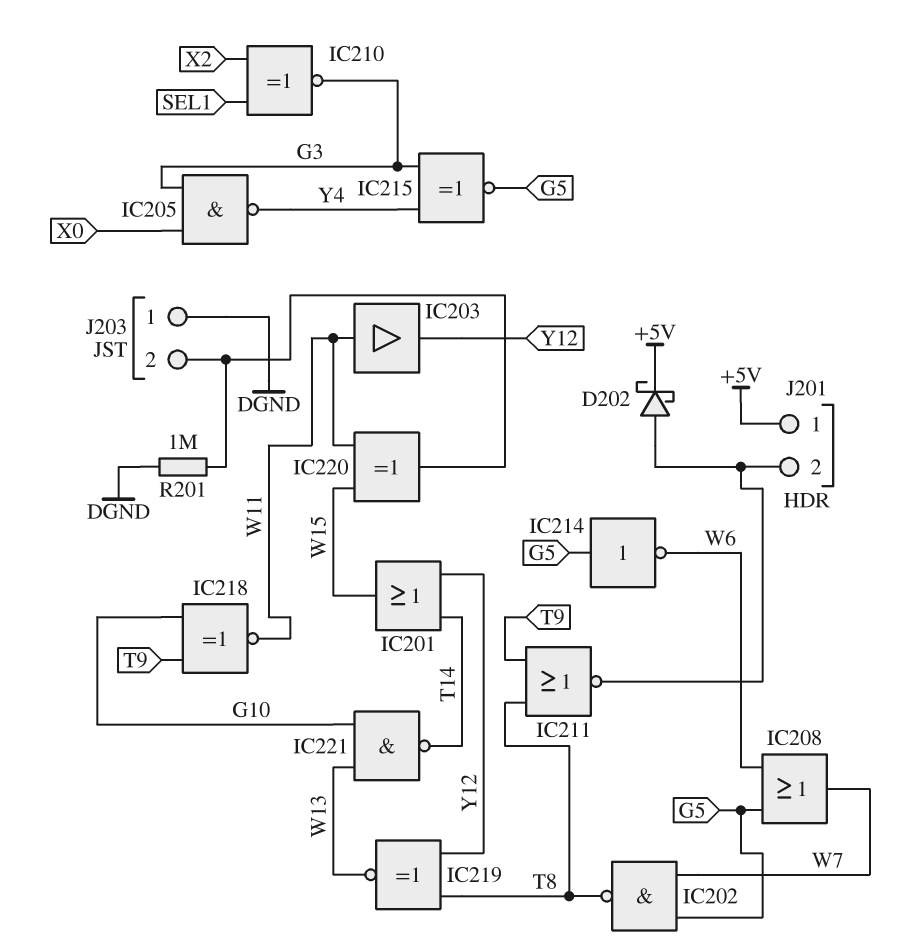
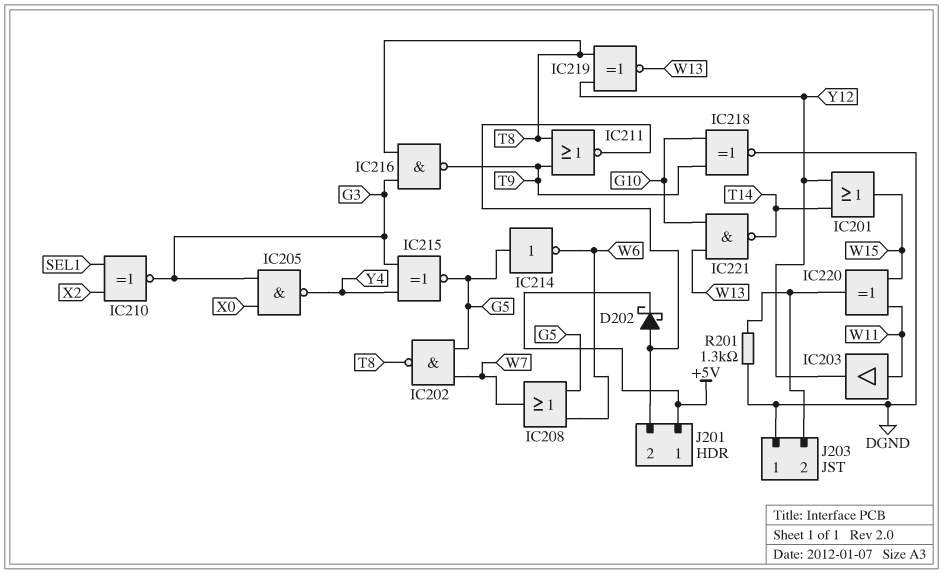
IC216: none -> NAND (in G3, in T8, out T9)
IC218: XNOR (in G10, in T9, out W11) -> XNOR (in G10, in T9, out DGND)
R201: 1M (DGND, J203/2) -> 1.3k (DGND, J203/2)

